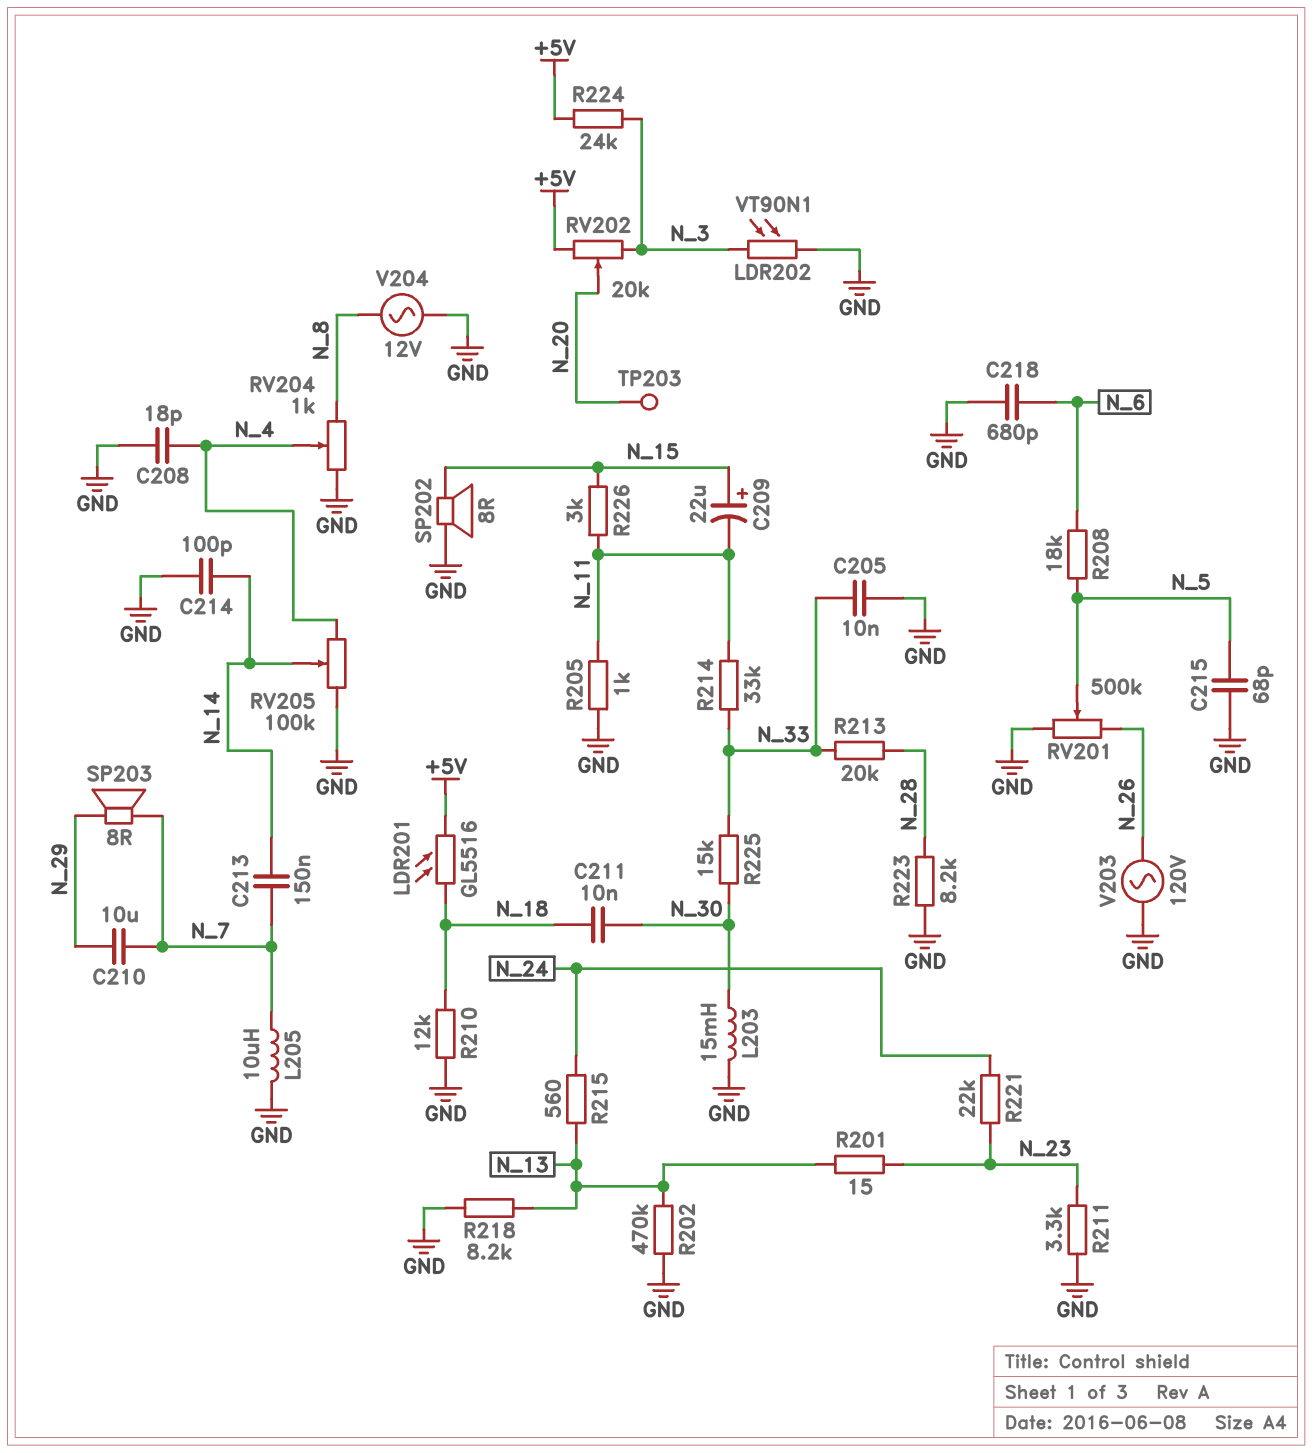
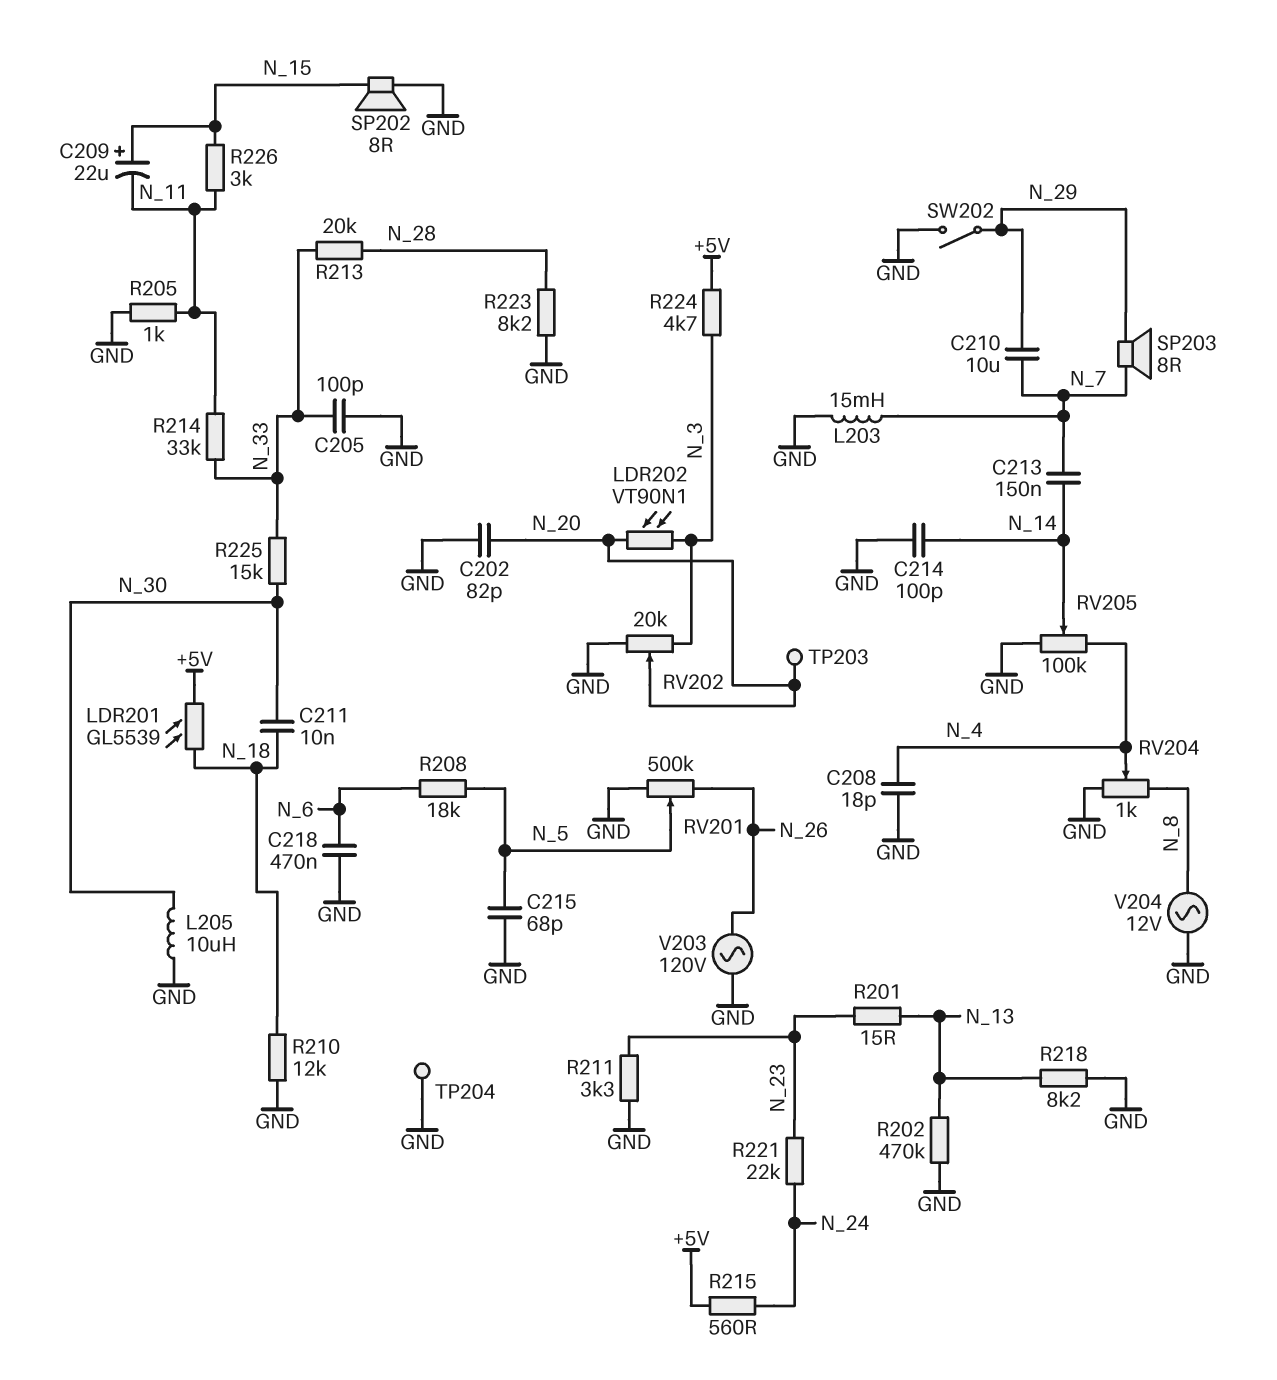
C202: none -> 82pF (GND, N_20)
C205: 10nF (GND, N_33) -> 100pF (GND, N_33)
C218: 680pF (GND, N_6) -> 470nF (GND, N_6)
L203: 15mH (GND, N_30) -> 15mH (GND, N_7)
L205: 10uH (GND, N_7) -> 10uH (GND, N_30)
LDR201: GL5516 (+5V, N_18) -> GL5539 (+5V, N_18)
LDR202: VT90N1 (GND, N_3) -> VT90N1 (N_3, N_20)
R215: 560 (N_13, N_24) -> 560 (+5V, N_24)
R224: 24k (+5V, N_3) -> 4.7k (+5V, N_3)
RV202: 20k (+5V, N_3, wiper N_20) -> 20k (GND, N_3, wiper N_20)
SW202: none -> switch (GND, N_29)
TP204: none -> test point (GND)

